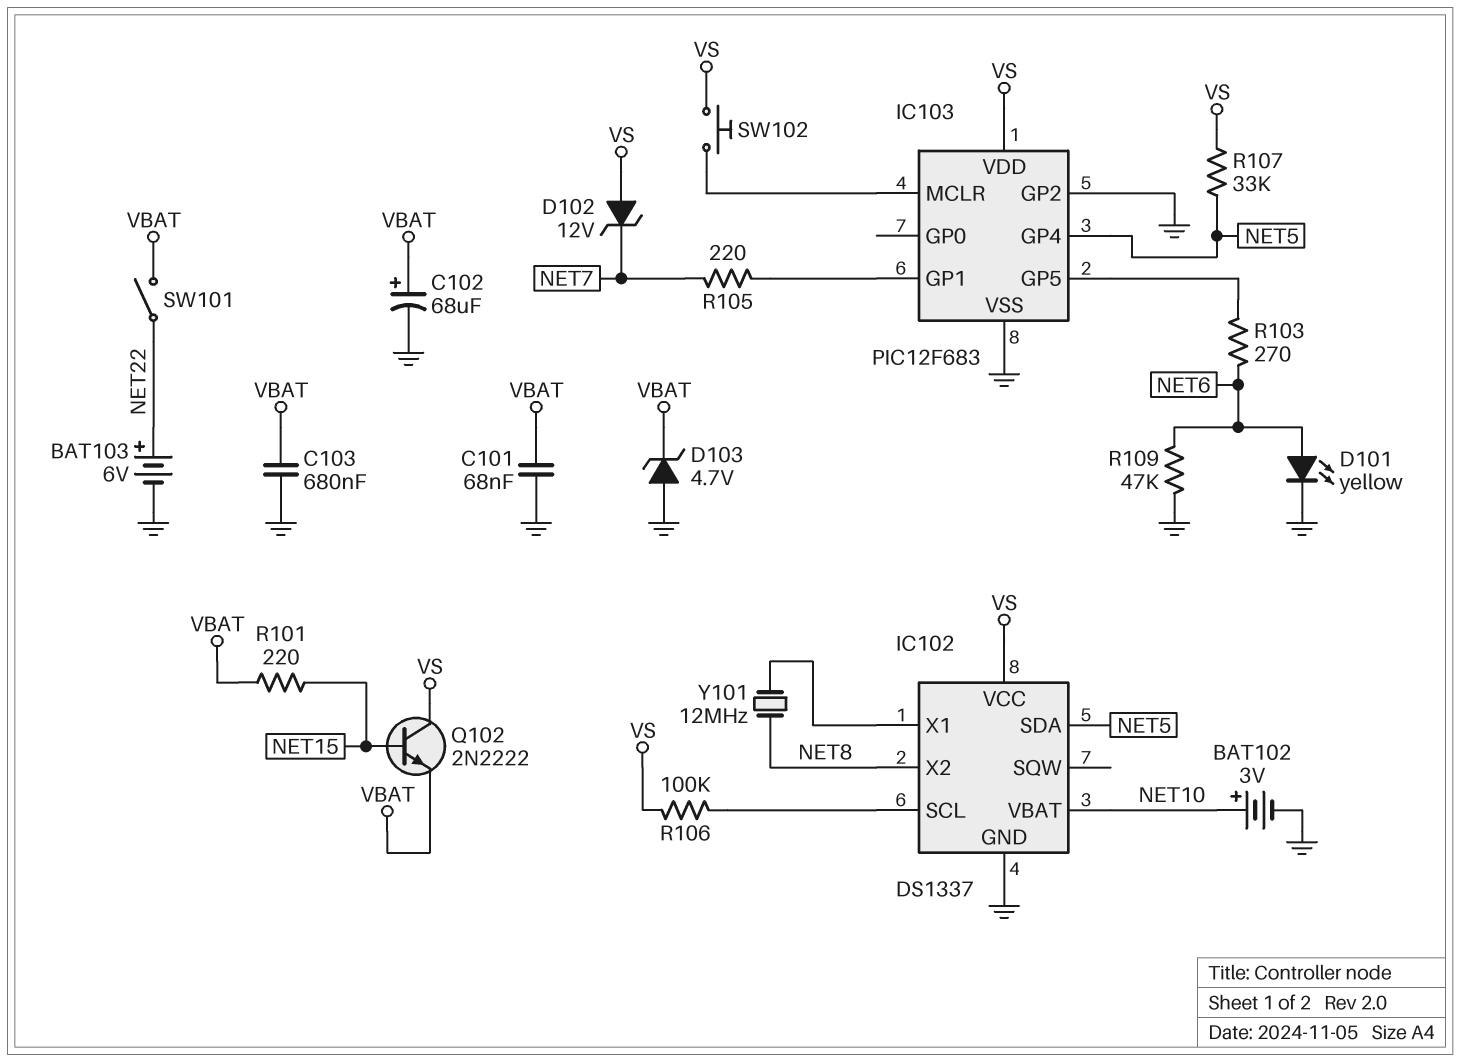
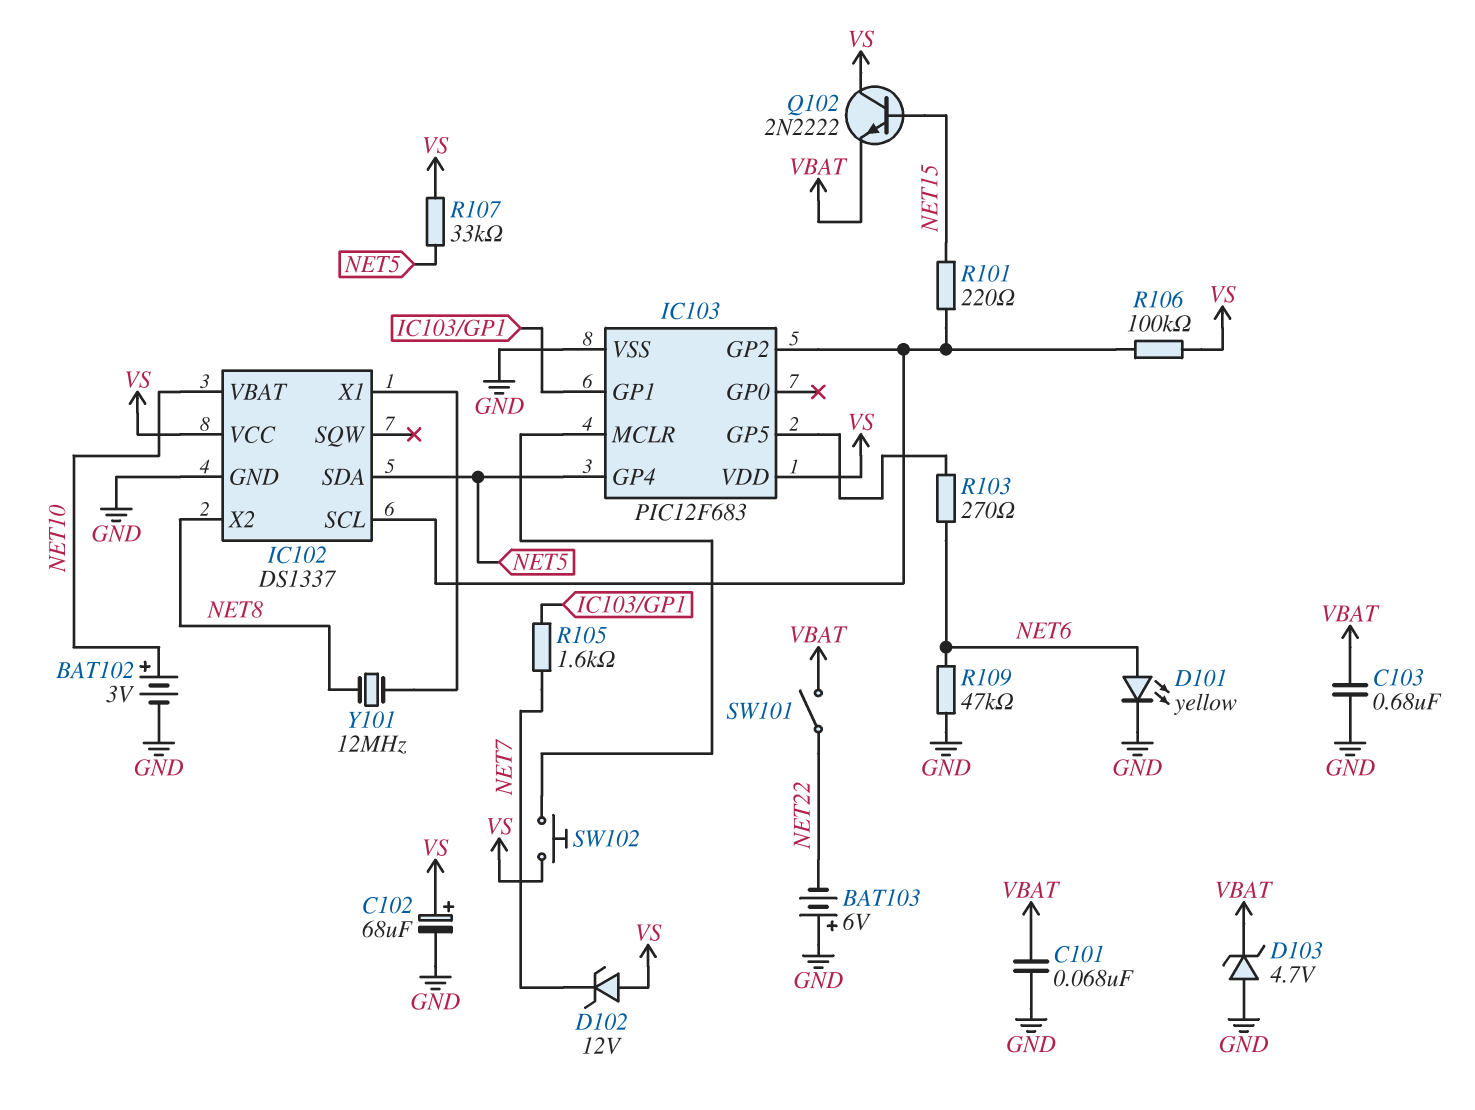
BAT103: 6V (plus NET22, minus GND) -> 6V (plus GND, minus NET22)
C102: 68uF (plus VBAT, minus GND) -> 68uF (plus VS, minus GND)
IC103 pin GP2: GND -> IC102/SCL
R101: 220 (NET15, VBAT) -> 220 (IC102/SCL, NET15)
R105: 220 (IC103/GP1, NET7) -> 1.6k (IC103/GP1, NET7)

